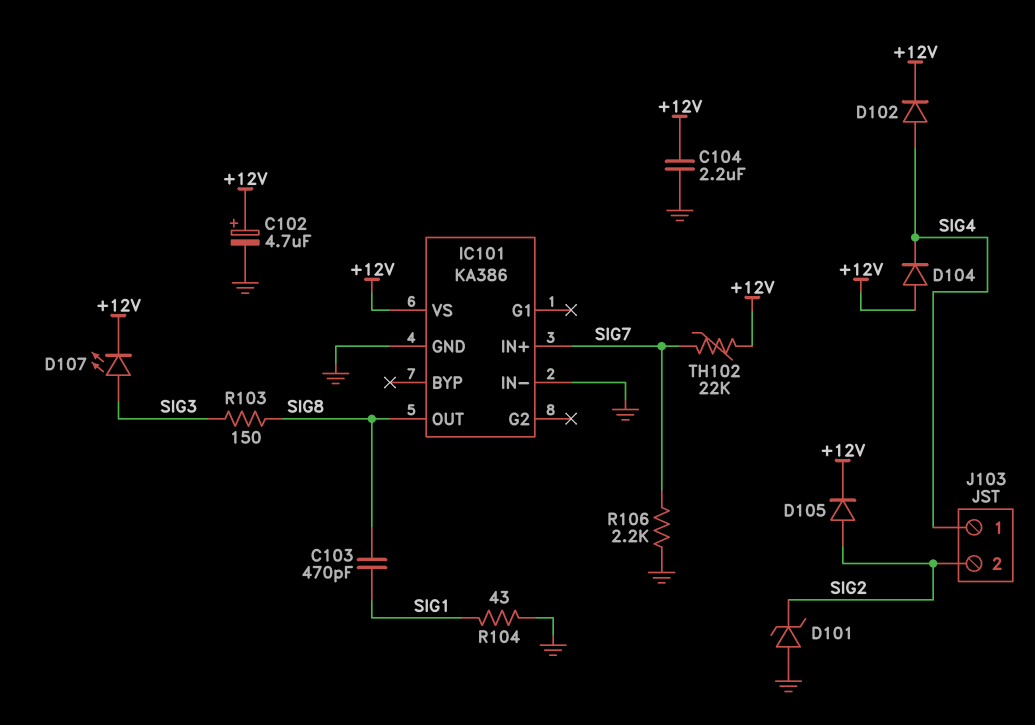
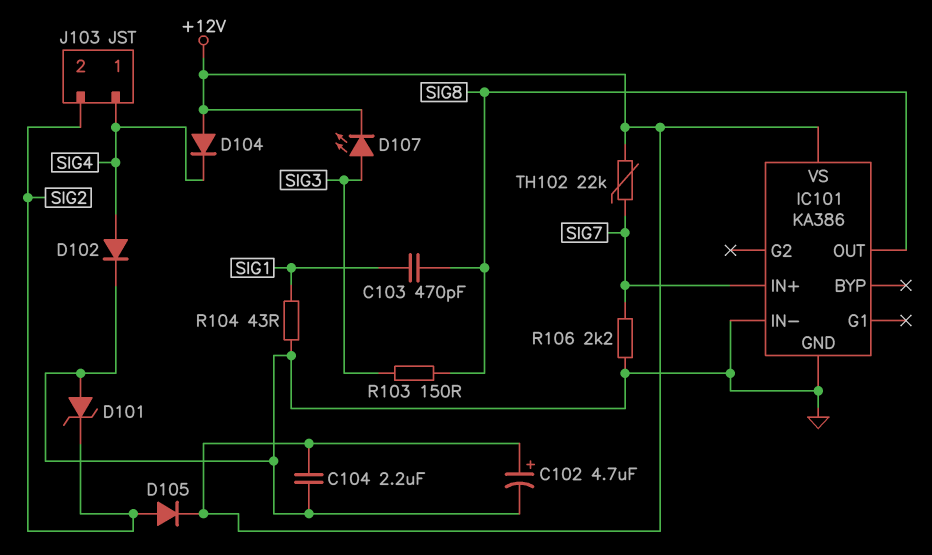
D102: diode (A SIG4, K +12V) -> diode (A SIG4, K GND)

